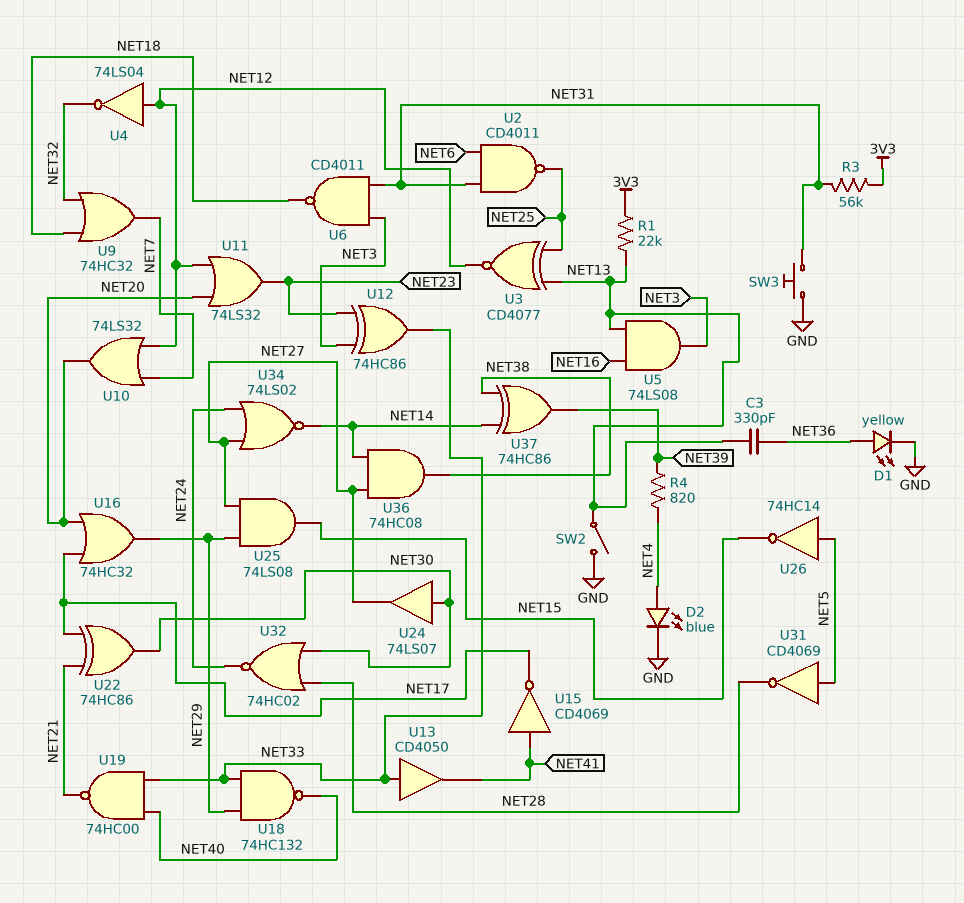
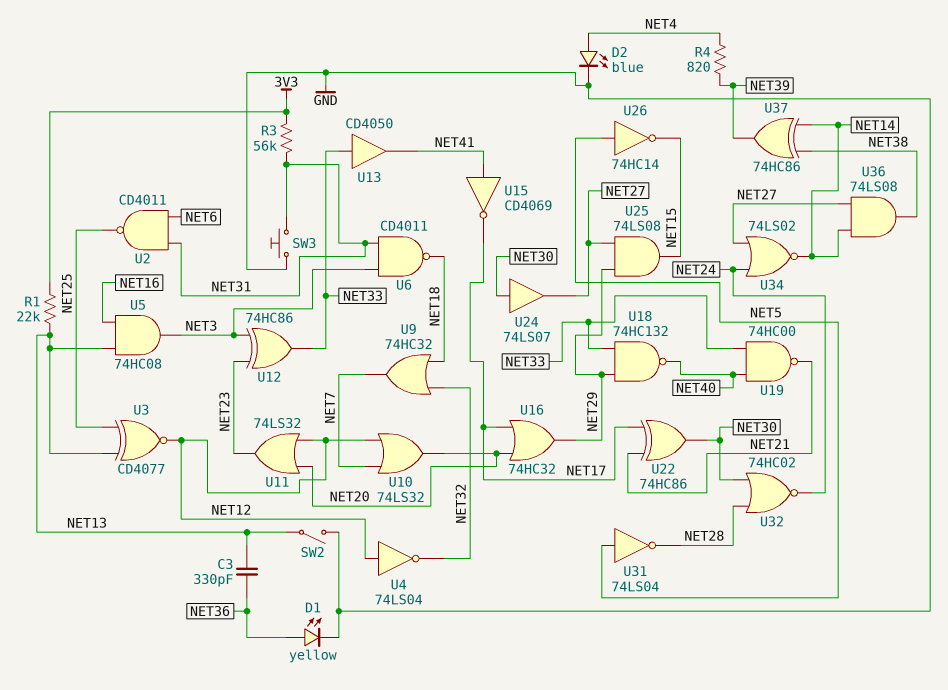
U5: AND 74LS08 (in NET13, in NET16, out NET3) -> AND 74HC08 (in NET13, in NET16, out NET3)
U31: NOT CD4069 (in NET5, out NET28) -> NOT 74LS04 (in NET5, out NET28)
U36: AND 74HC08 (in NET14, in NET27, out NET38) -> AND 74LS08 (in NET14, in NET27, out NET38)

